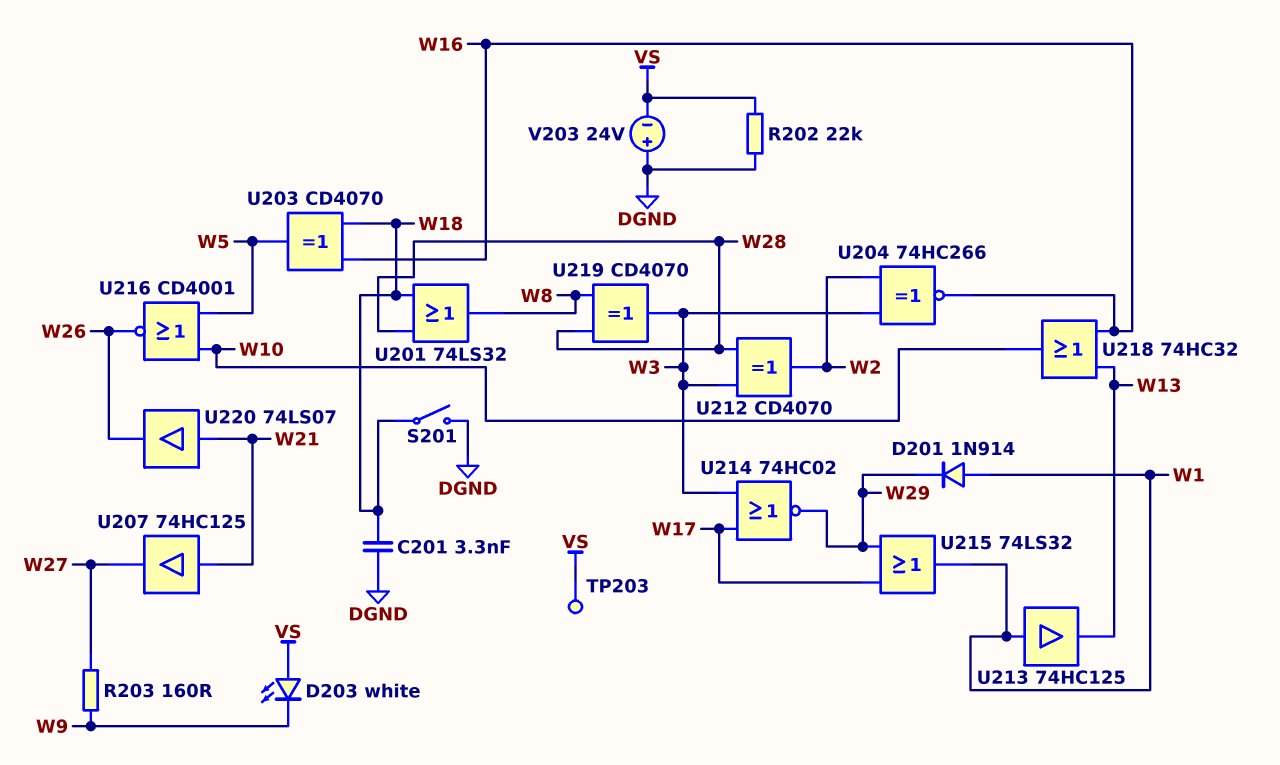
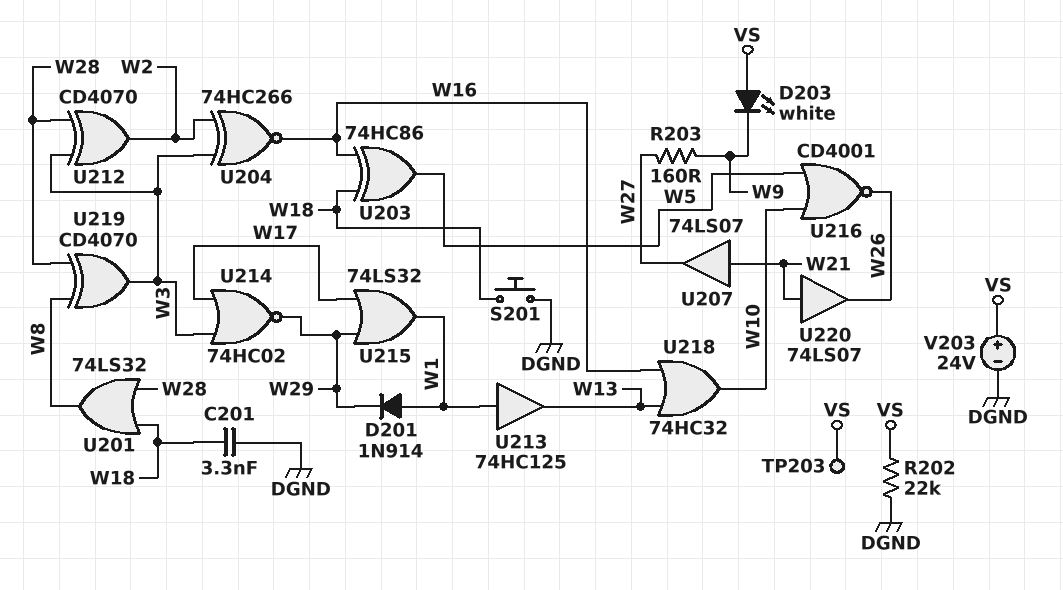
S201: switch (DGND, W18) -> button (DGND, W18)
U203: XOR CD4070 (in W16, in W18, out W5) -> XOR 74HC86 (in W16, in W18, out W5)
U207: buffer 74HC125 (in W21, out W27) -> buffer 74LS07 (in W21, out W27)
V203: 24V (plus DGND, minus VS) -> 24V (plus VS, minus DGND)

